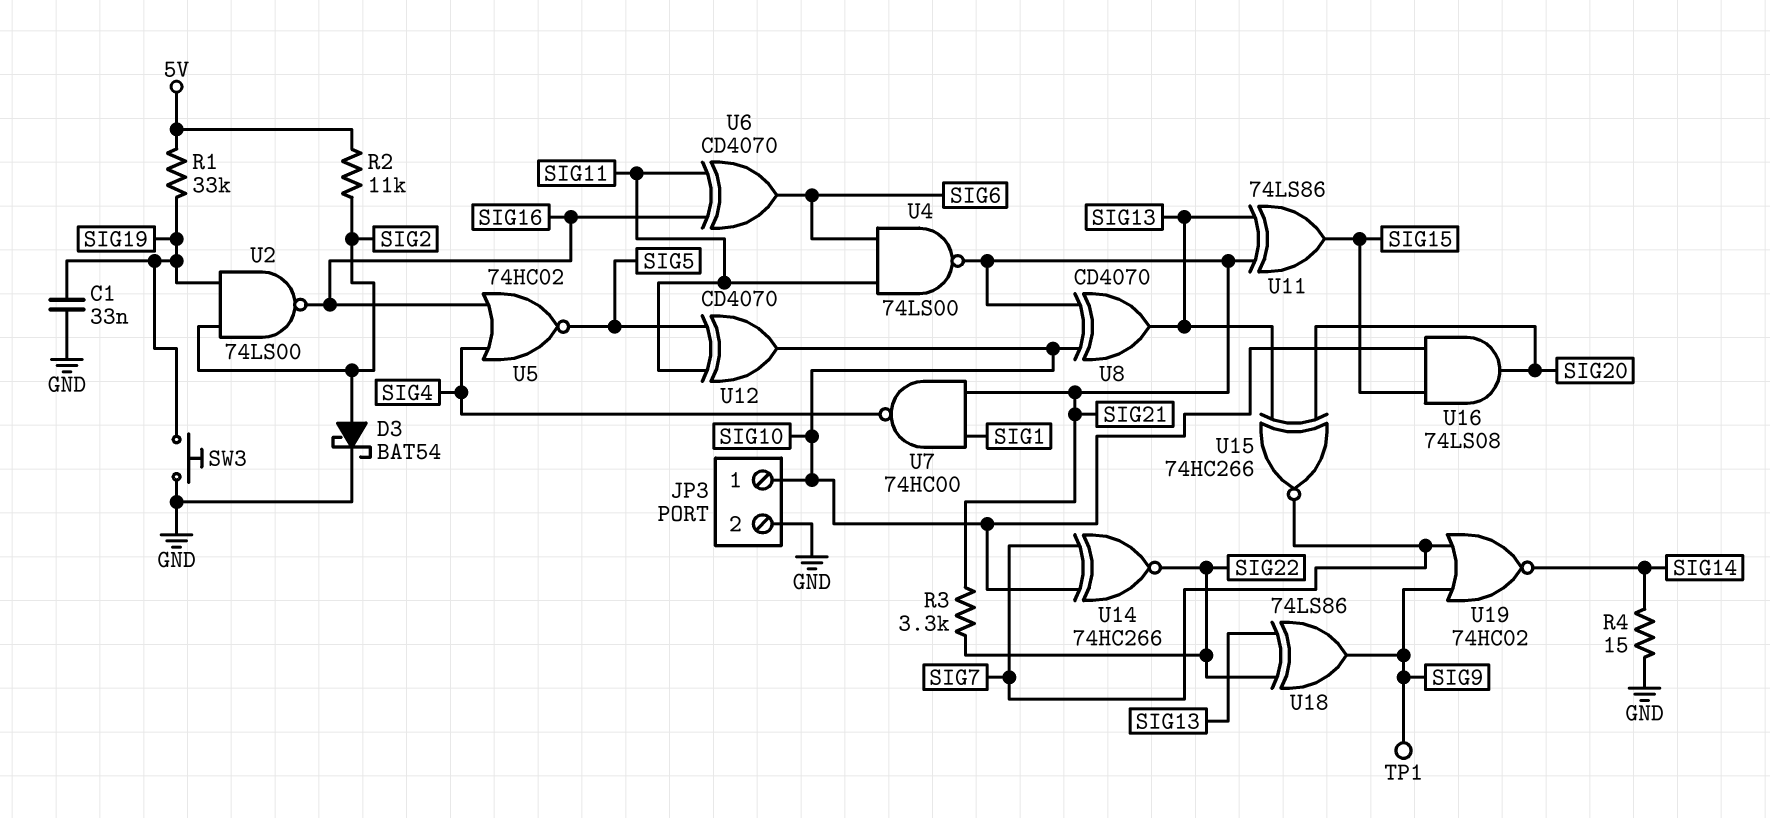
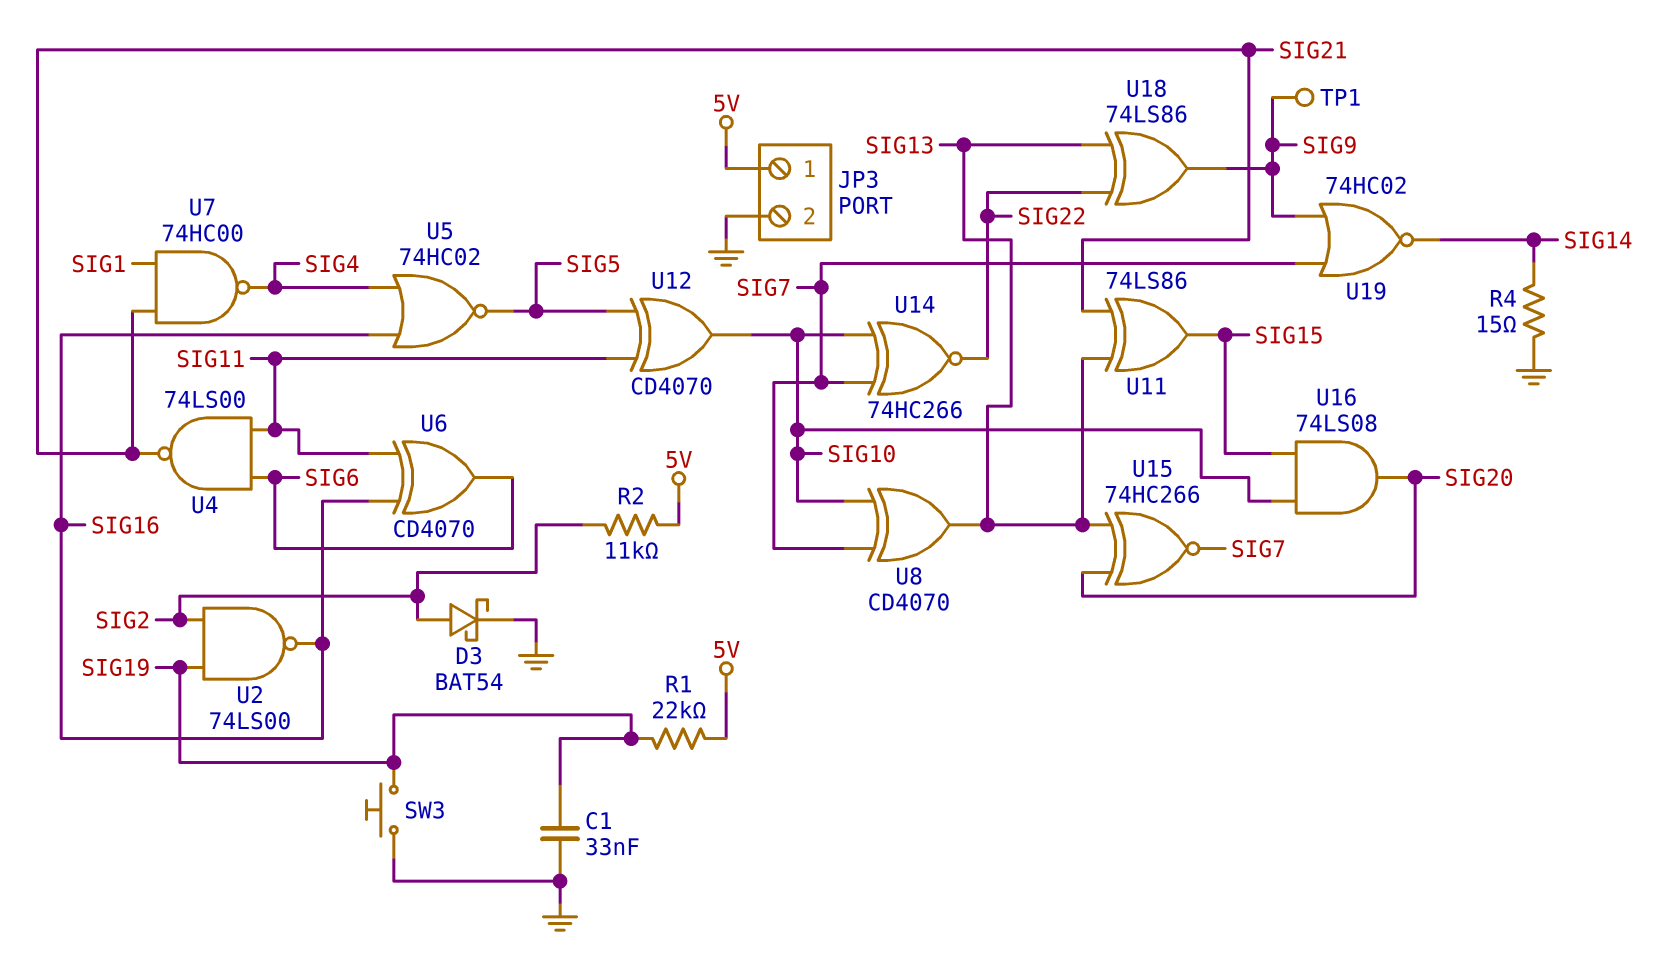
JP3 pin 1: SIG10 -> 5V
R1: 33k (5V, SIG19) -> 22k (5V, SIG19)
R3: 3.3k (SIG21, SIG22) -> none
U8: XOR CD4070 (in SIG10, in SIG21, out SIG13) -> XOR CD4070 (in SIG7, in SIG10, out SIG13)

